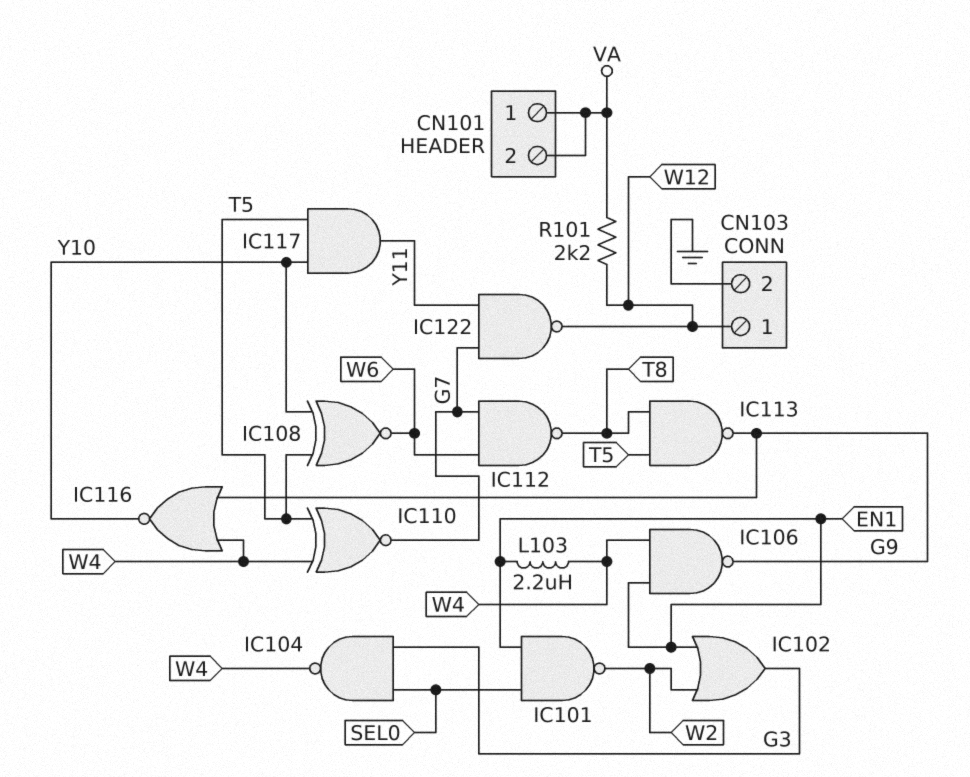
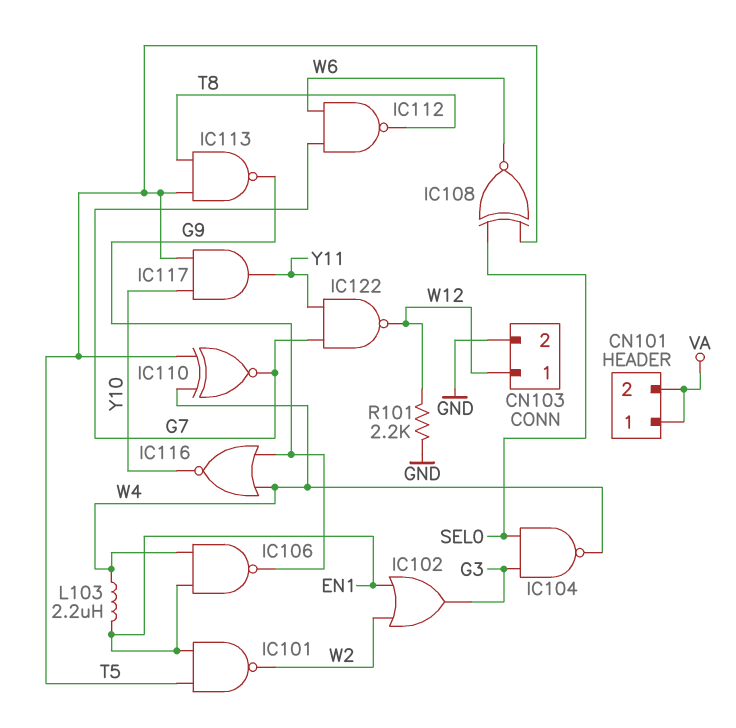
IC101: NAND (in EN1, in SEL0, out W2) -> NAND (in EN1, in T5, out W2)
IC108: XNOR (in T5, in Y10, out W6) -> XNOR (in SEL0, in T5, out W6)
R101: 2.2k (VA, W12) -> 2.2k (GND, W12)

